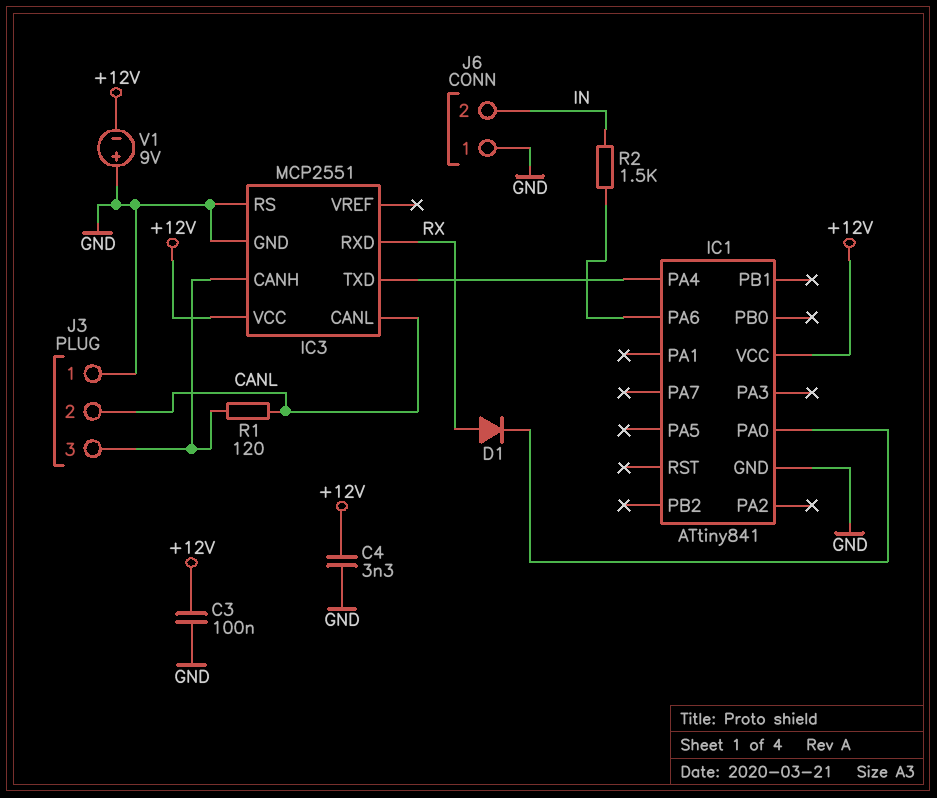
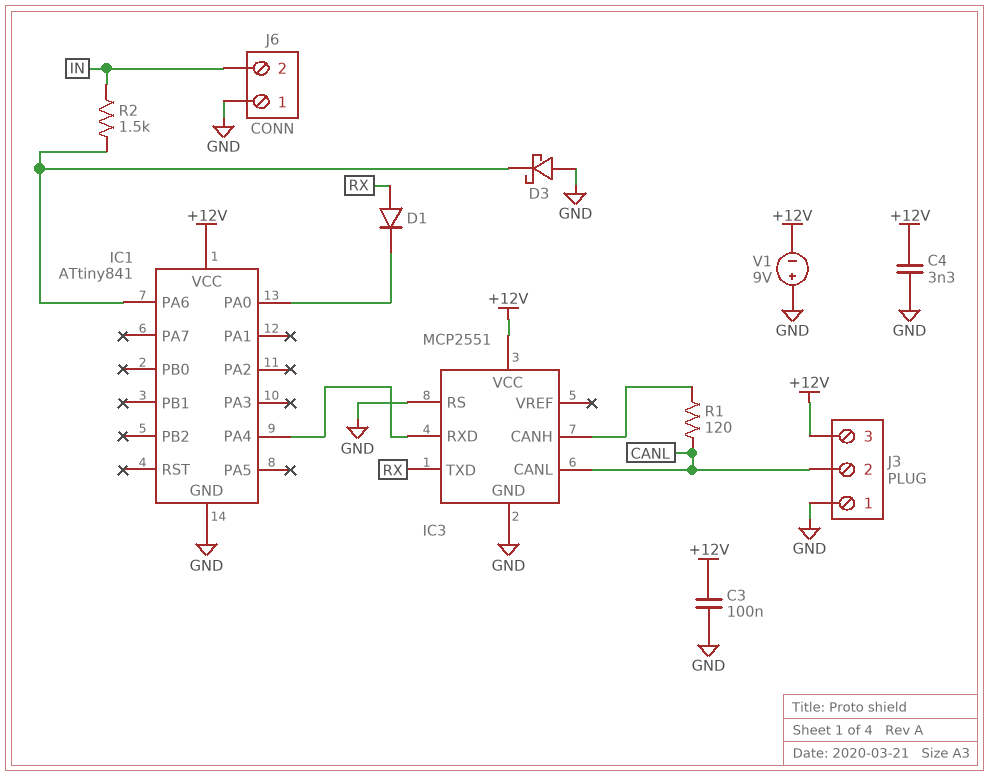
D3: none -> schottky (A GND, K IC1/PA6)
IC3 pin RXD: RX -> IC1/PA4
IC3 pin TXD: IC1/PA4 -> RX
J3 pin 3: IC3/CANH -> +12V

